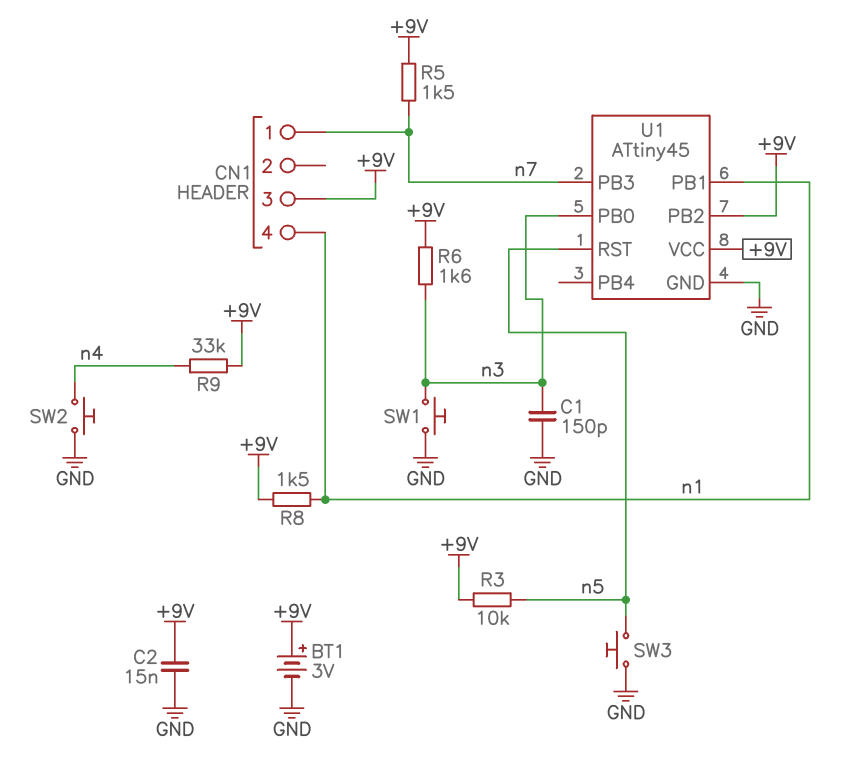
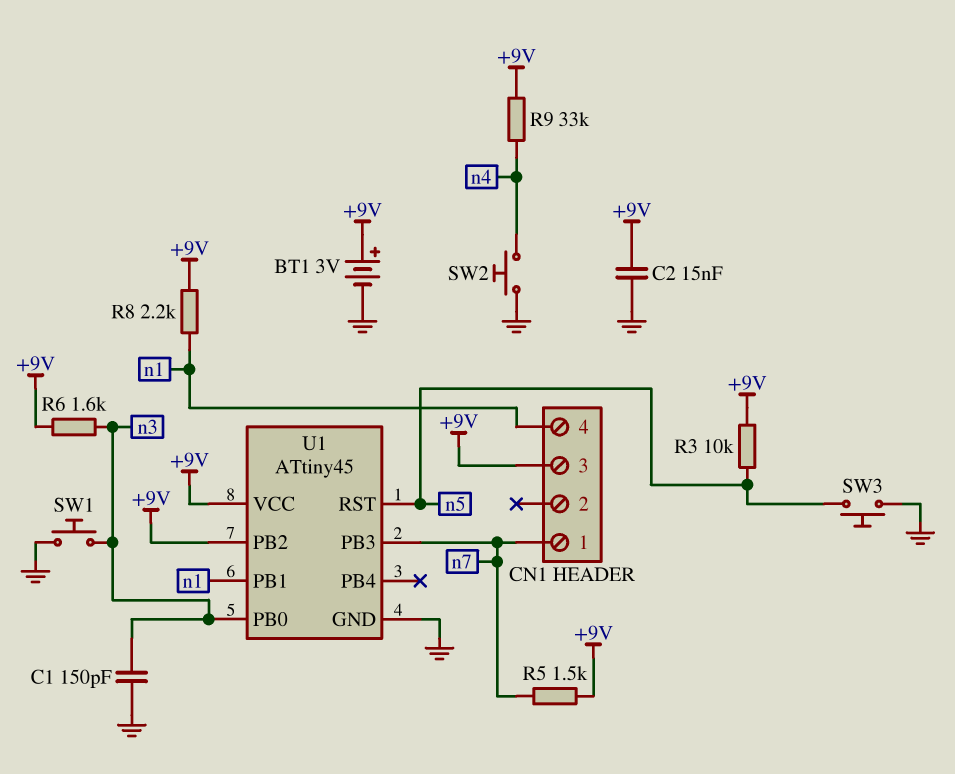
R8: 1.5k (+9V, n1) -> 2.2k (+9V, n1)

